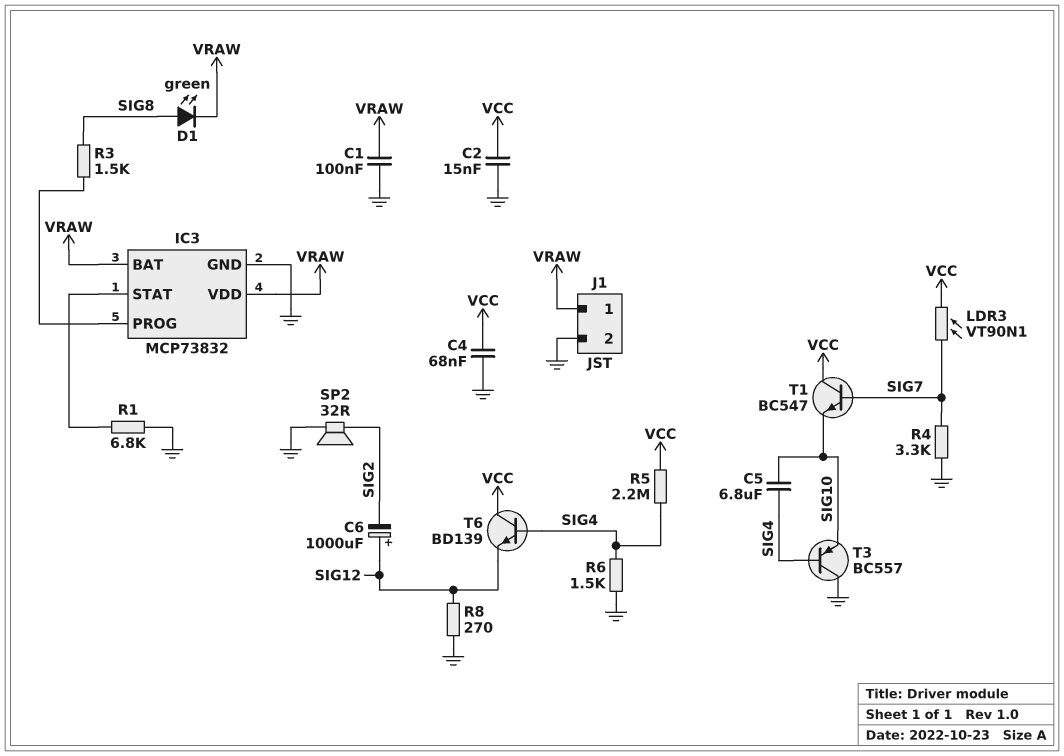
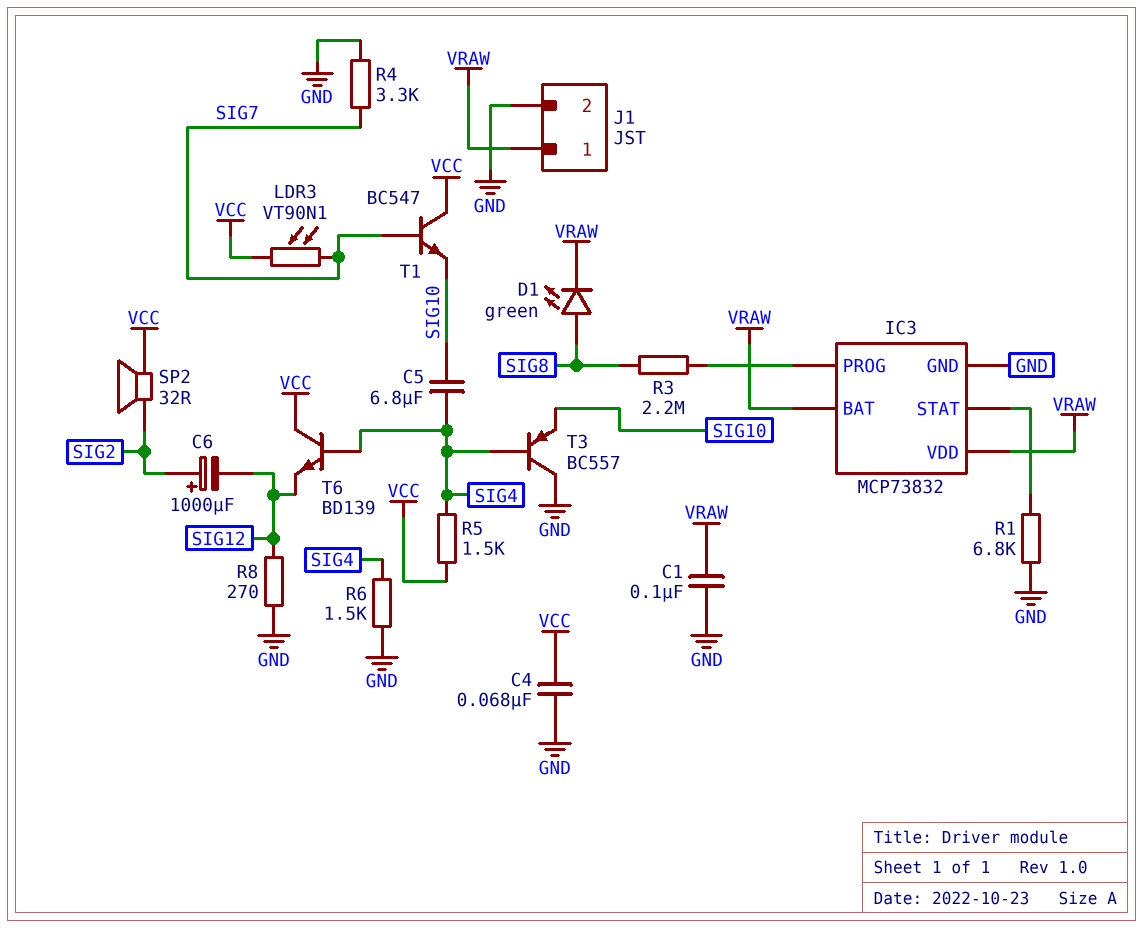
C2: 15nF (GND, VCC) -> none
C6: 1000uF (plus SIG12, minus SIG2) -> 1000uF (plus SIG2, minus SIG12)
R3: 1.5k (IC3/PROG, SIG8) -> 2.2M (IC3/PROG, SIG8)
R5: 2.2M (SIG4, VCC) -> 1.5k (SIG4, VCC)
SP2: speaker 32R (GND, SIG2) -> speaker 32R (SIG2, VCC)

